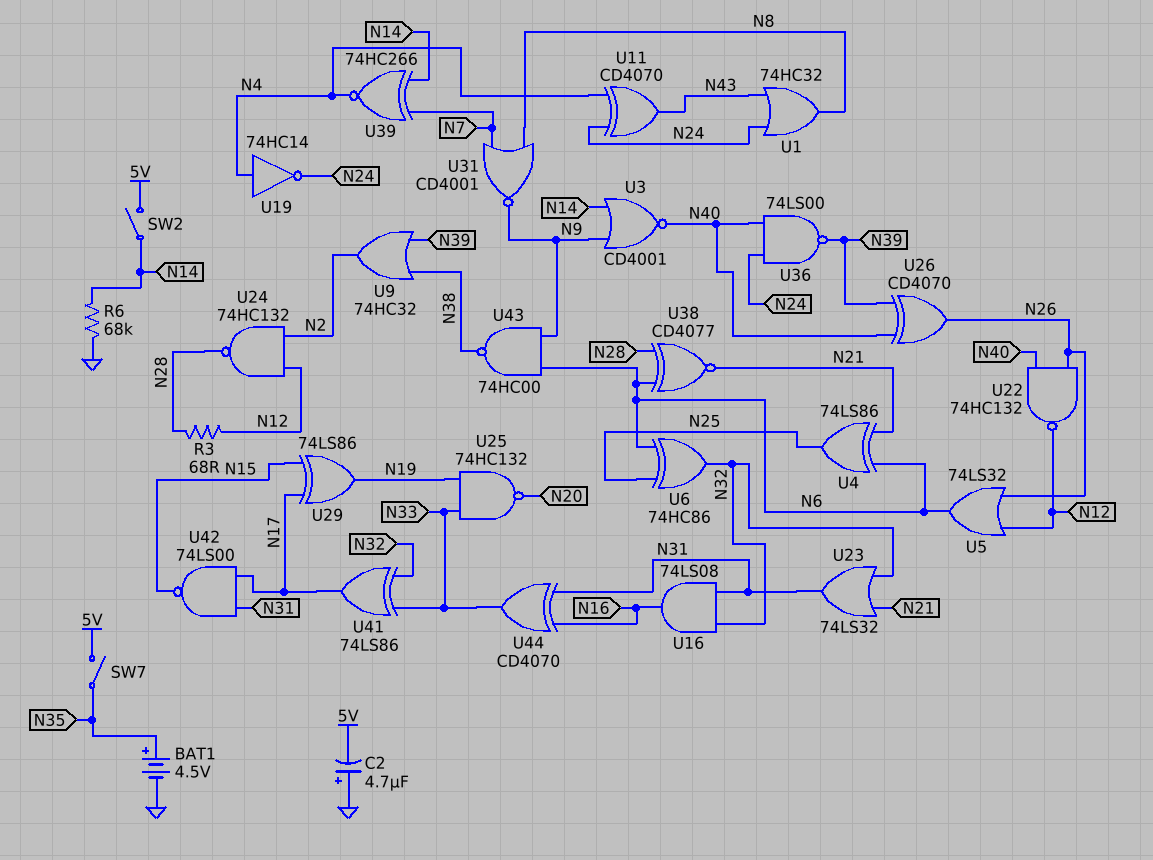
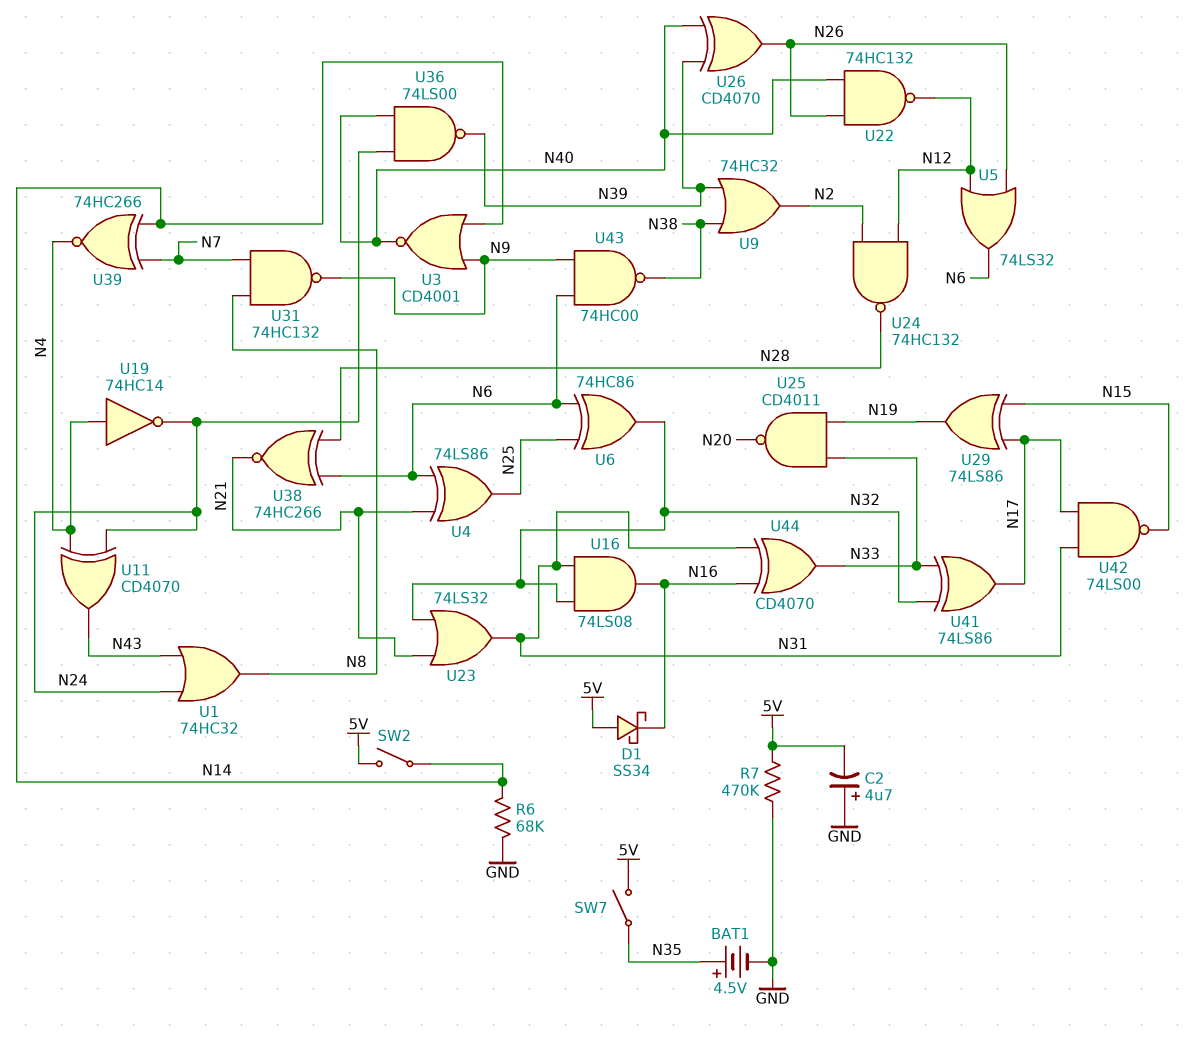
D1: none -> schottky SS34 (A 5V, K N16)
R3: 68 (N12, N28) -> none
R7: none -> 470k (5V, GND)
U25: NAND 74HC132 (in N19, in N33, out N20) -> NAND CD4011 (in N19, in N33, out N20)
U31: NOR CD4001 (in N7, in N8, out N9) -> NAND 74HC132 (in N7, in N8, out N9)
U38: XNOR CD4077 (in N6, in N28, out N21) -> XNOR 74HC266 (in N6, in N28, out N21)

